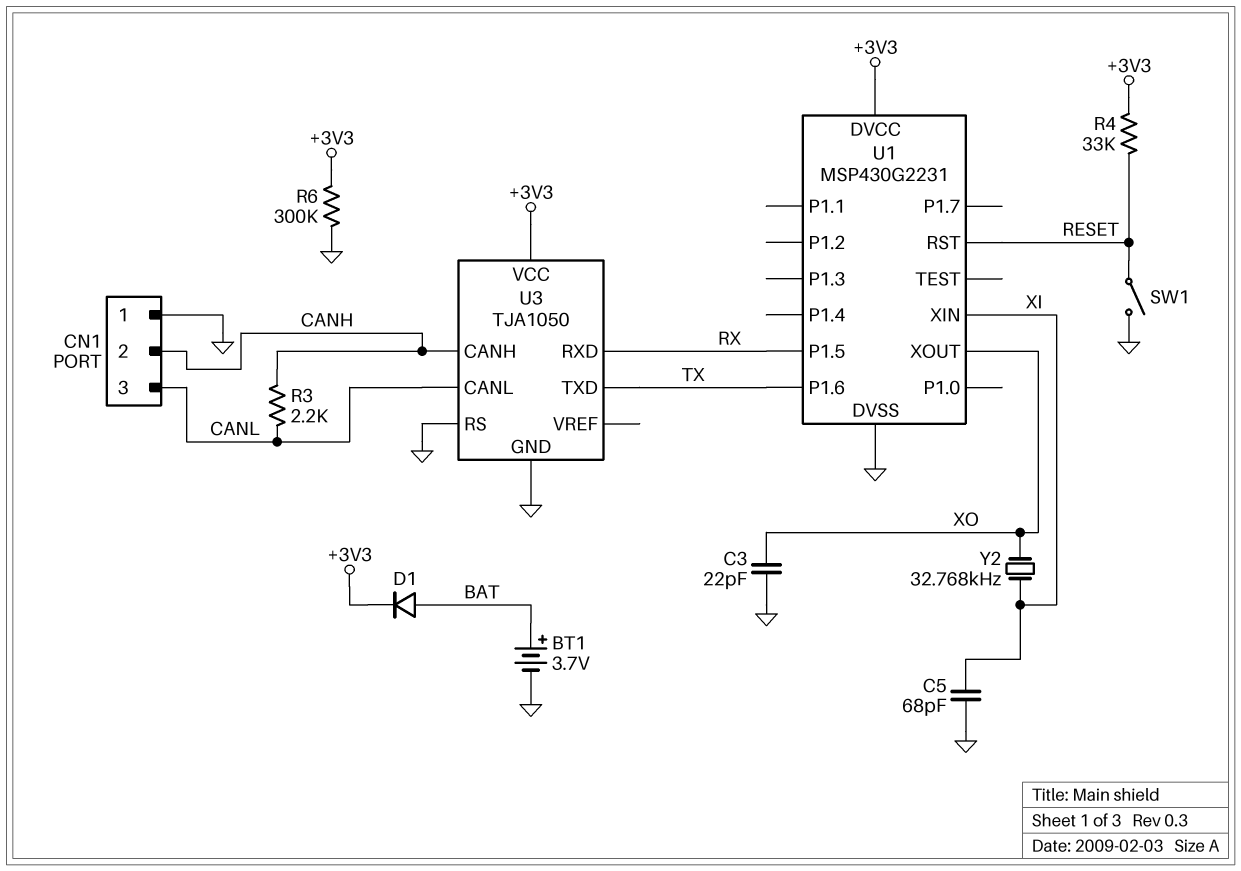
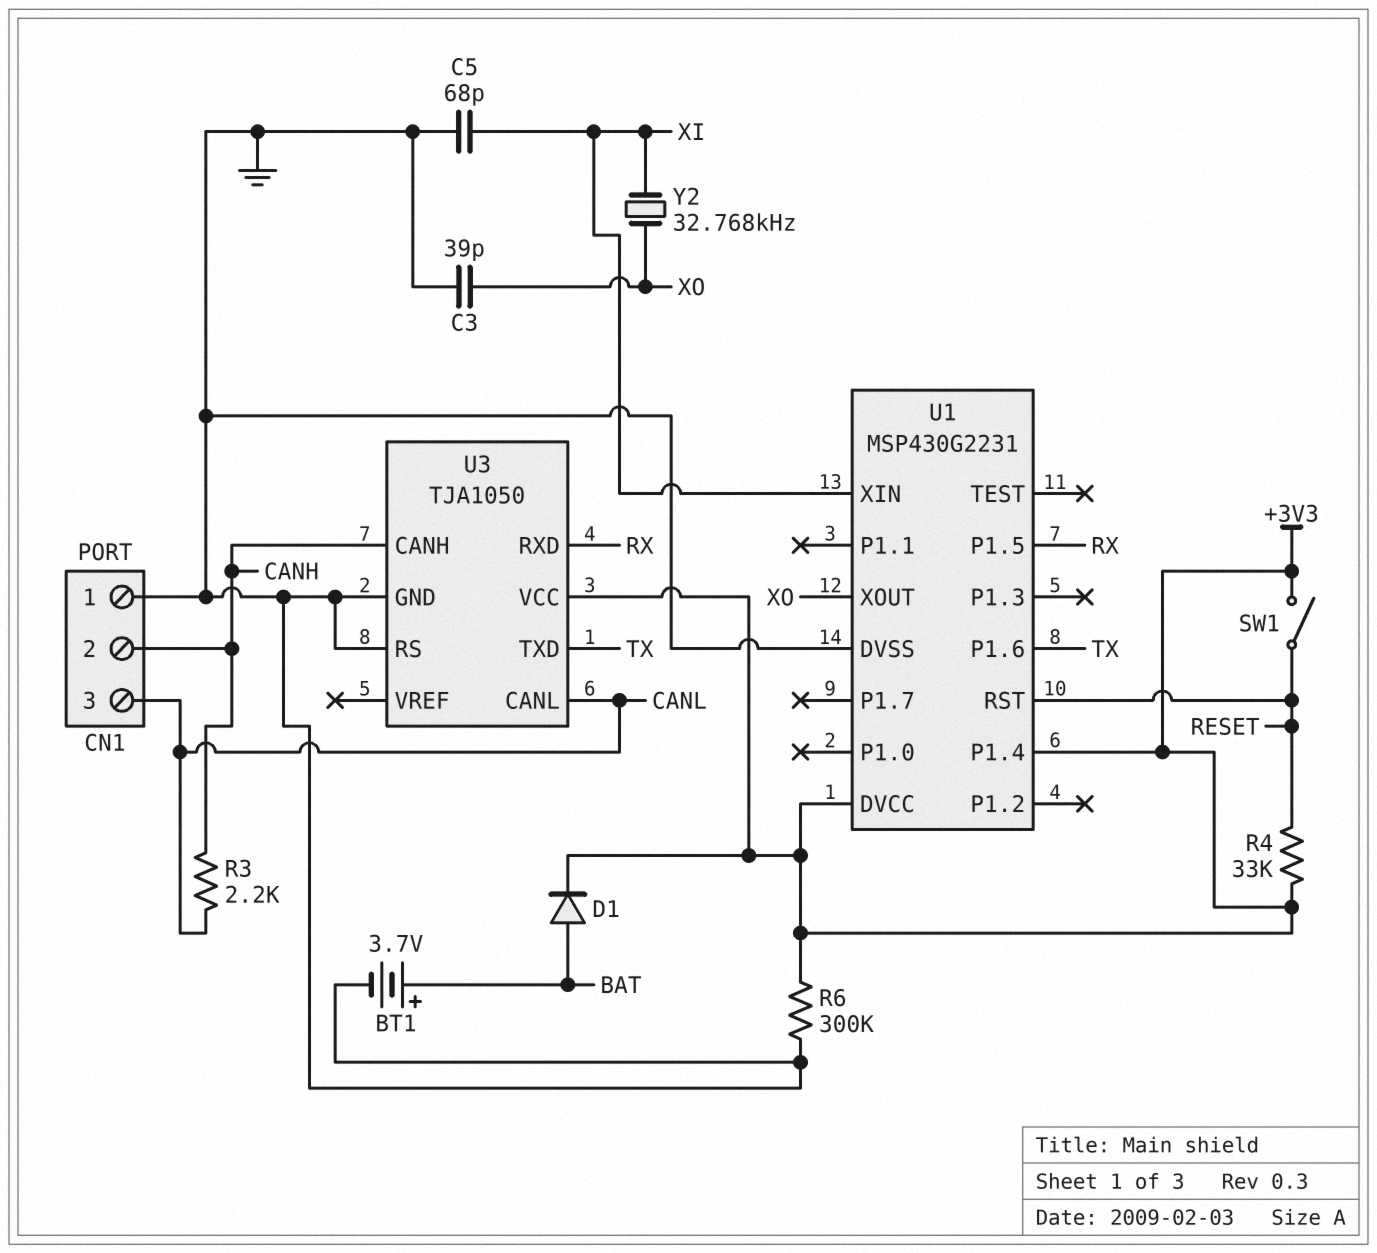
C3: 22pF (GND, XO) -> 39pF (GND, XO)
SW1: switch (GND, RESET) -> switch (+3V3, RESET)
U1 pin P1.4: none -> +3V3

